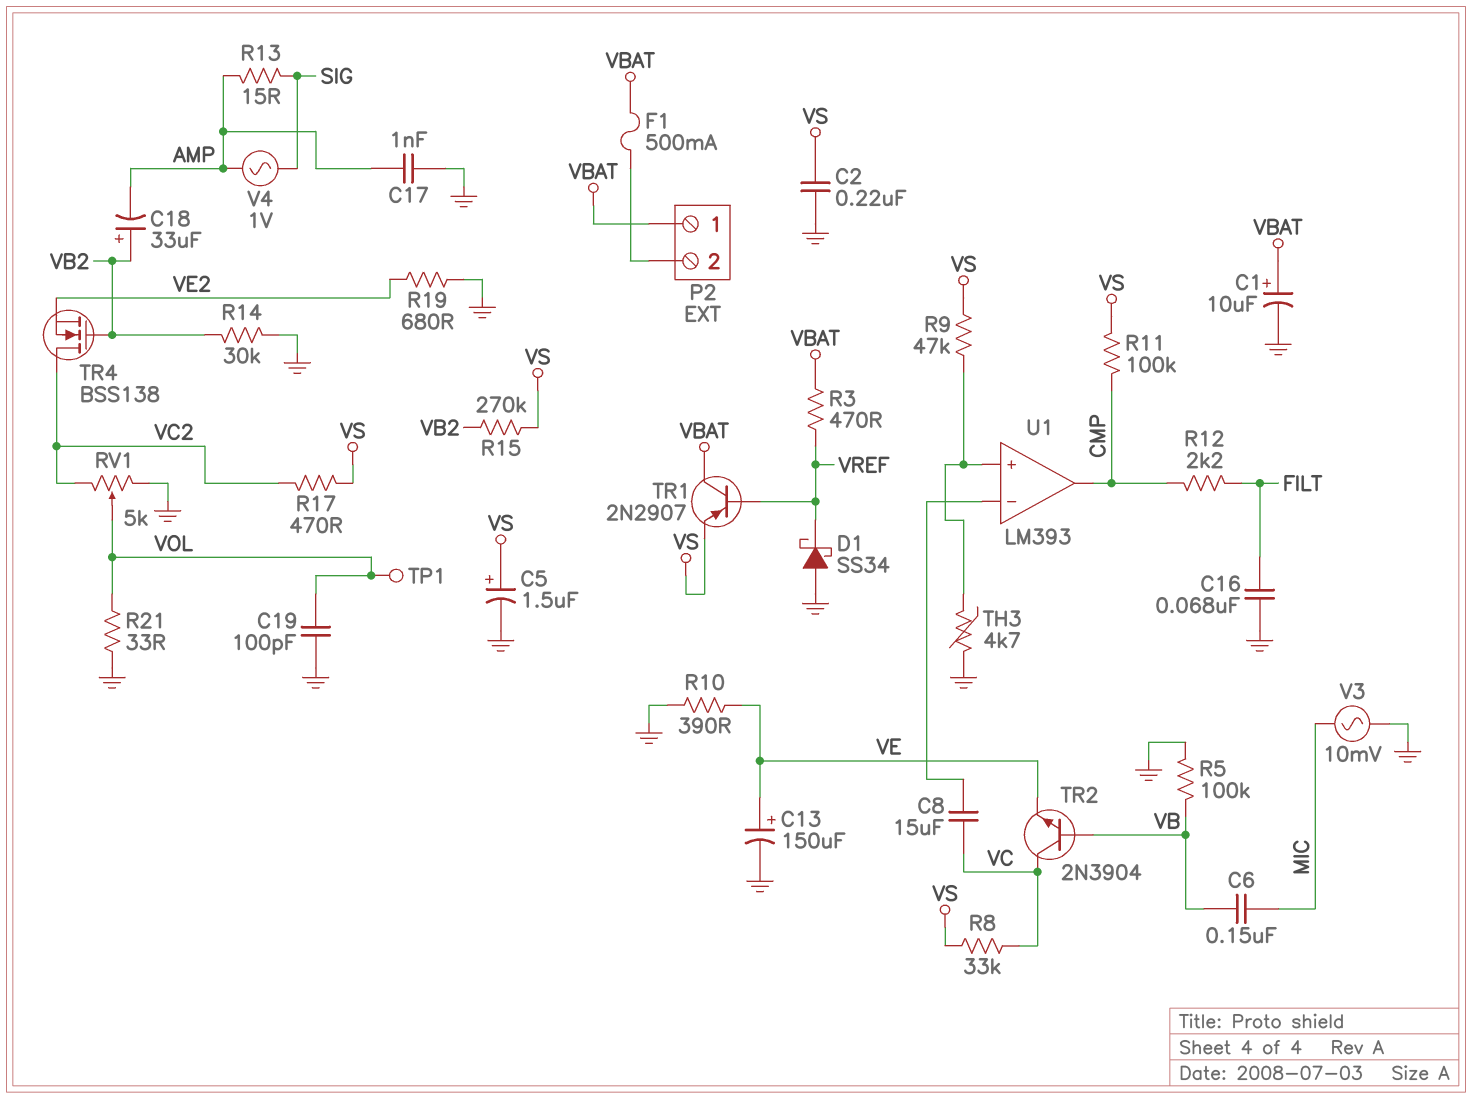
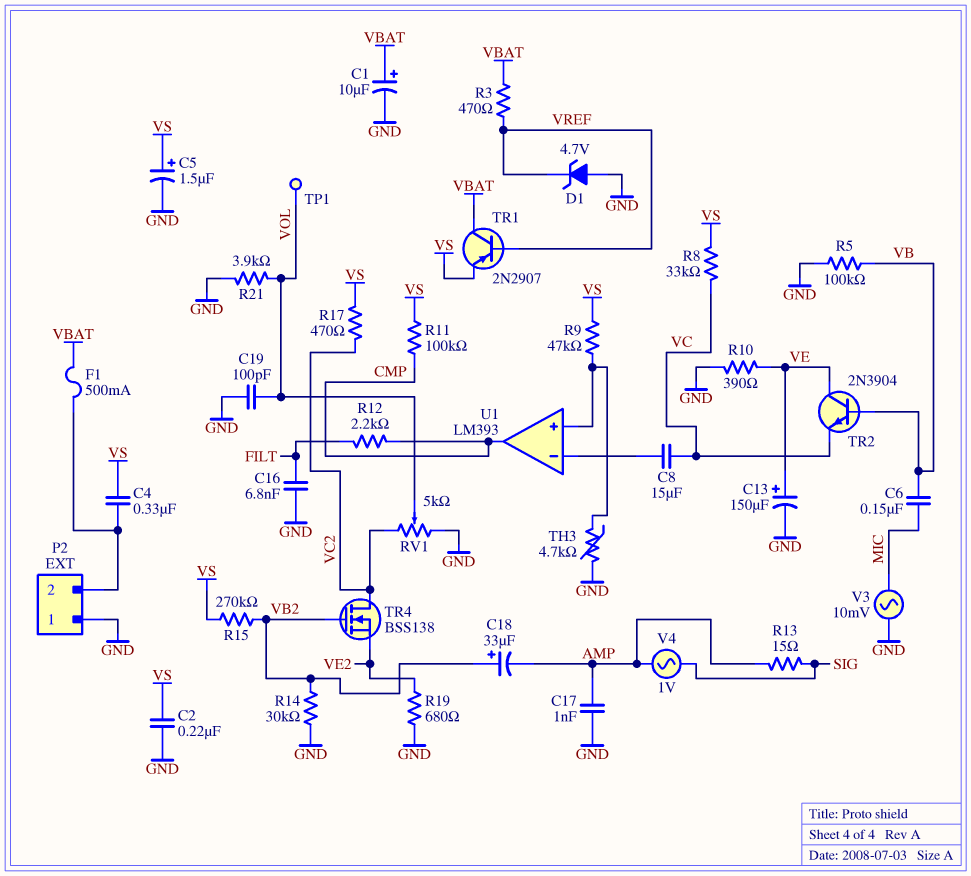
C4: none -> 330nF (P2/2, VS)
C16: 68nF (FILT, GND) -> 6.8nF (FILT, GND)
D1: schottky SS34 (A GND, K VREF) -> zener 4.7V (A GND, K VREF)
P2 pin 1: VBAT -> GND
R21: 33 (GND, VOL) -> 3.9k (GND, VOL)
TR2: NPN 2N3904 (B VB, C VC, E VE) -> NPN 2N3904 (B VB, C VE, E VC)

